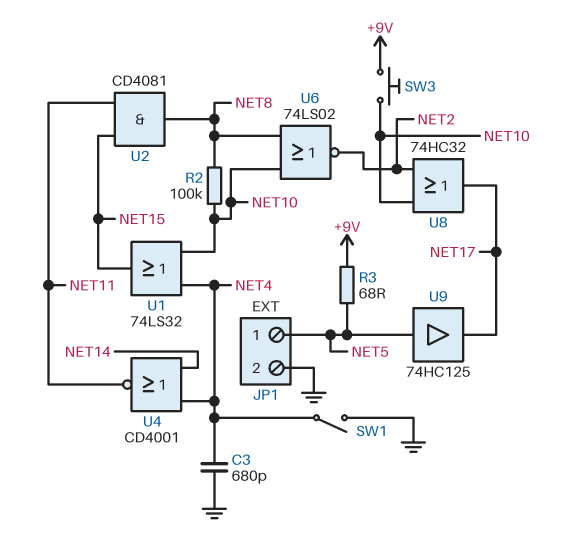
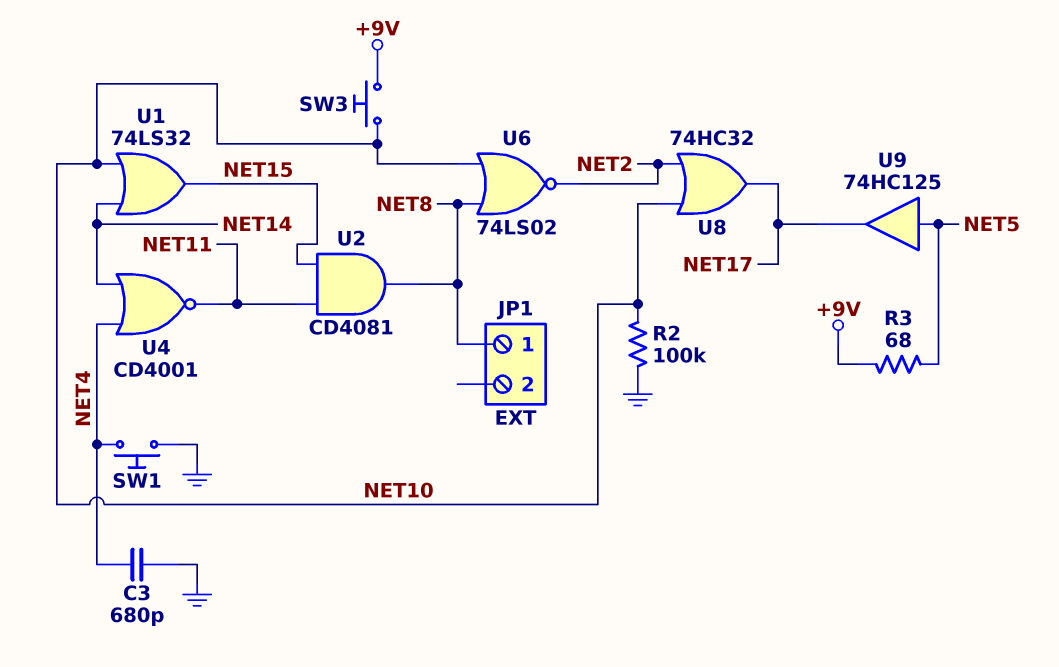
JP1 pin 1: NET5 -> NET8
JP1 pin 2: GND -> none
R2: 100k (NET8, NET10) -> 100k (GND, NET10)
SW1: switch (GND, NET4) -> button (GND, NET4)
U1: OR 74LS32 (in NET4, in NET10, out NET15) -> OR 74LS32 (in NET10, in NET14, out NET15)

